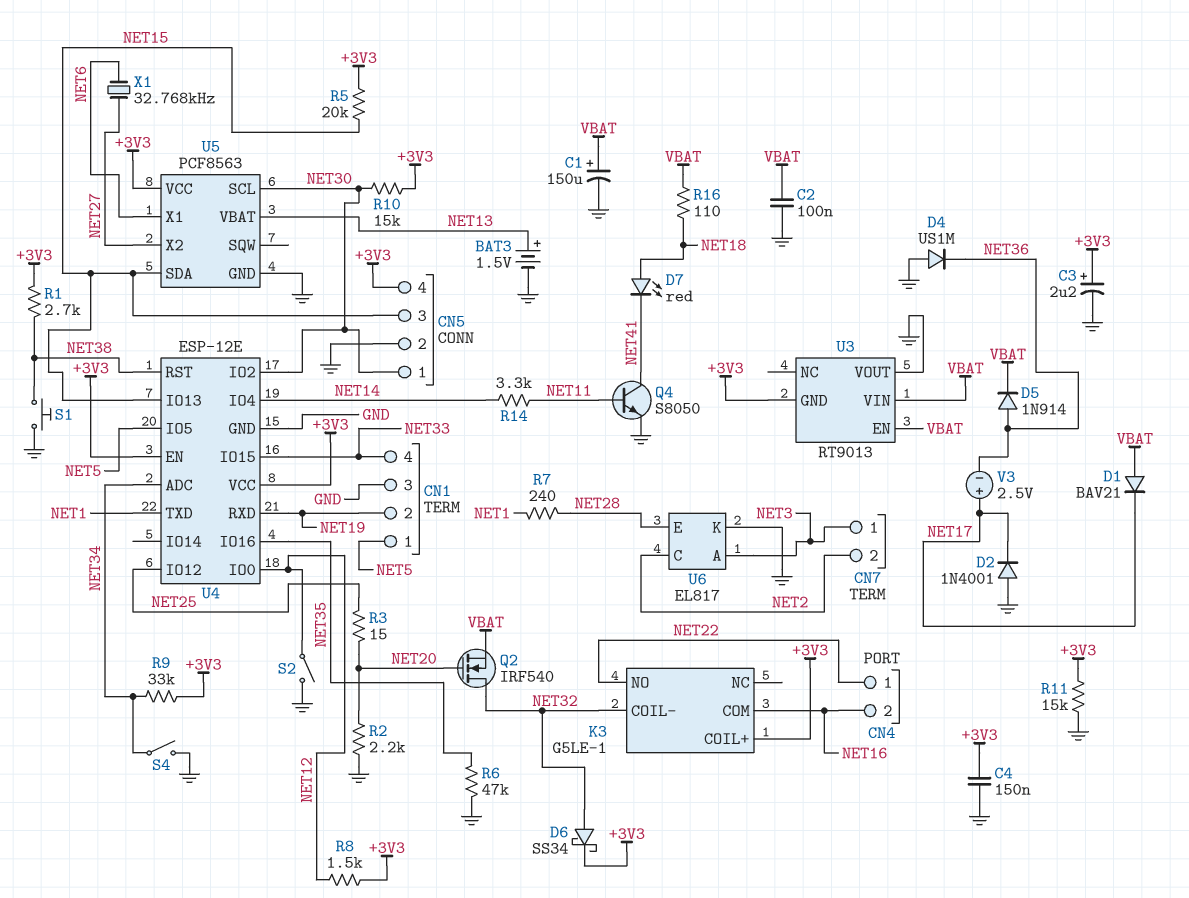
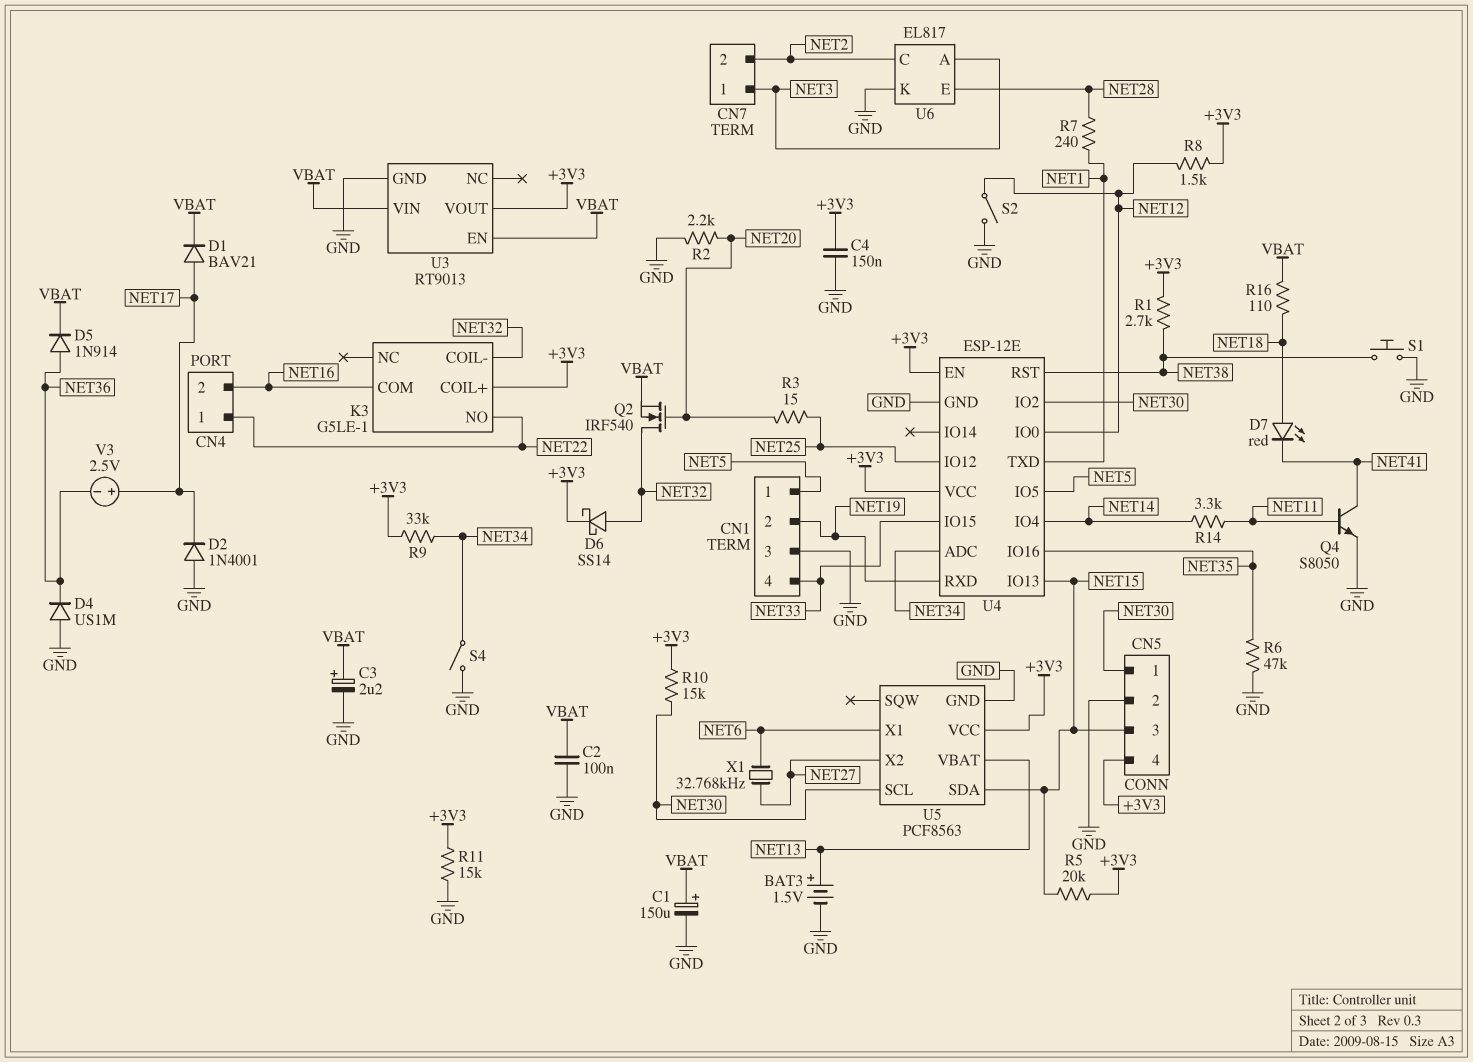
C3: 2.2uF (plus +3V3, minus GND) -> 2.2uF (plus VBAT, minus GND)
D1: diode BAV21 (A VBAT, K NET17) -> diode BAV21 (A NET17, K VBAT)
D6: schottky SS34 (A NET32, K +3V3) -> schottky SS14 (A NET32, K +3V3)
U3 pin GND: +3V3 -> GND
U3 pin VOUT: GND -> +3V3

